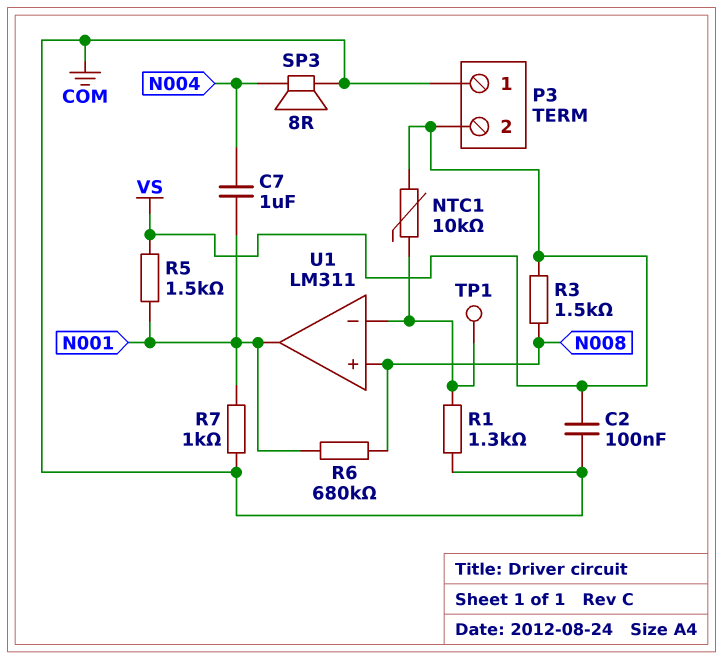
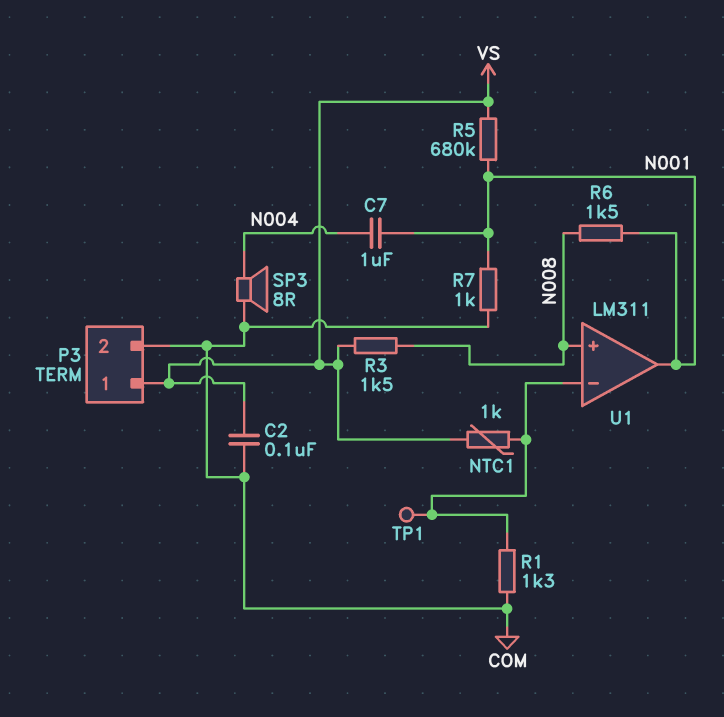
NTC1: 10k (U1/in-, VS) -> 1k (U1/in-, VS)
P3 pin 1: COM -> VS
P3 pin 2: VS -> COM
R5: 1.5k (N001, VS) -> 680k (N001, VS)
R6: 680k (N001, N008) -> 1.5k (N001, N008)

